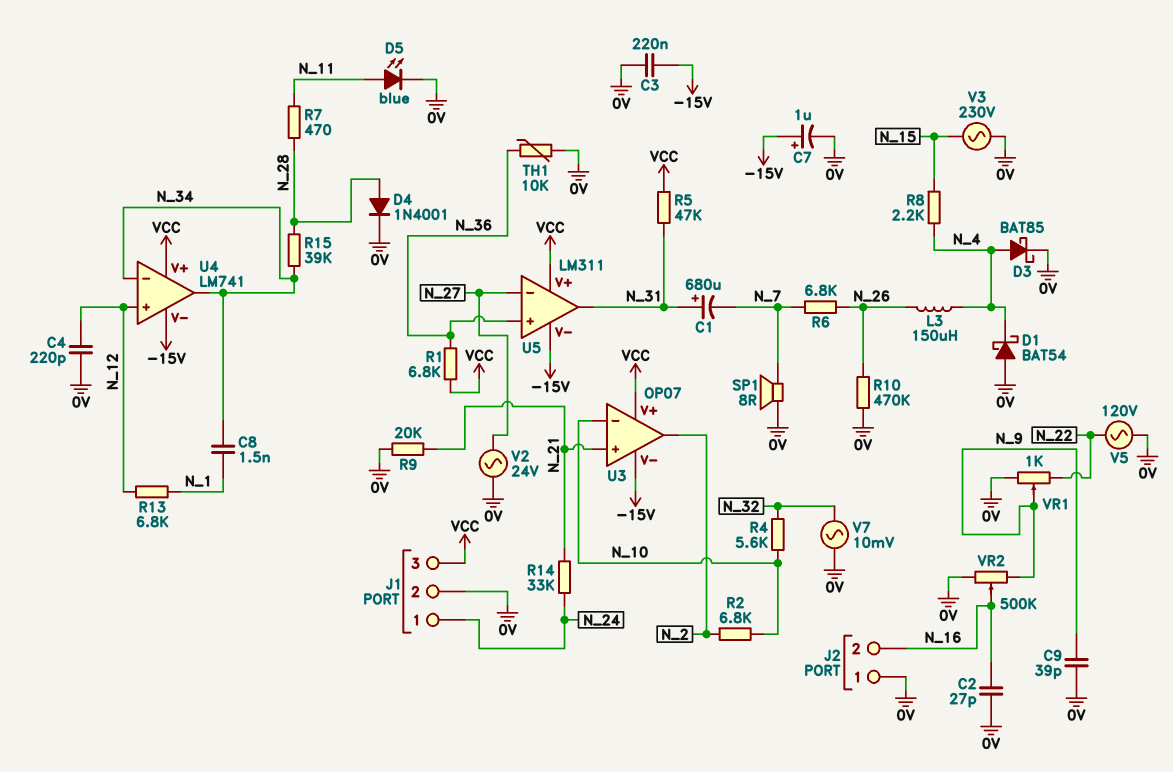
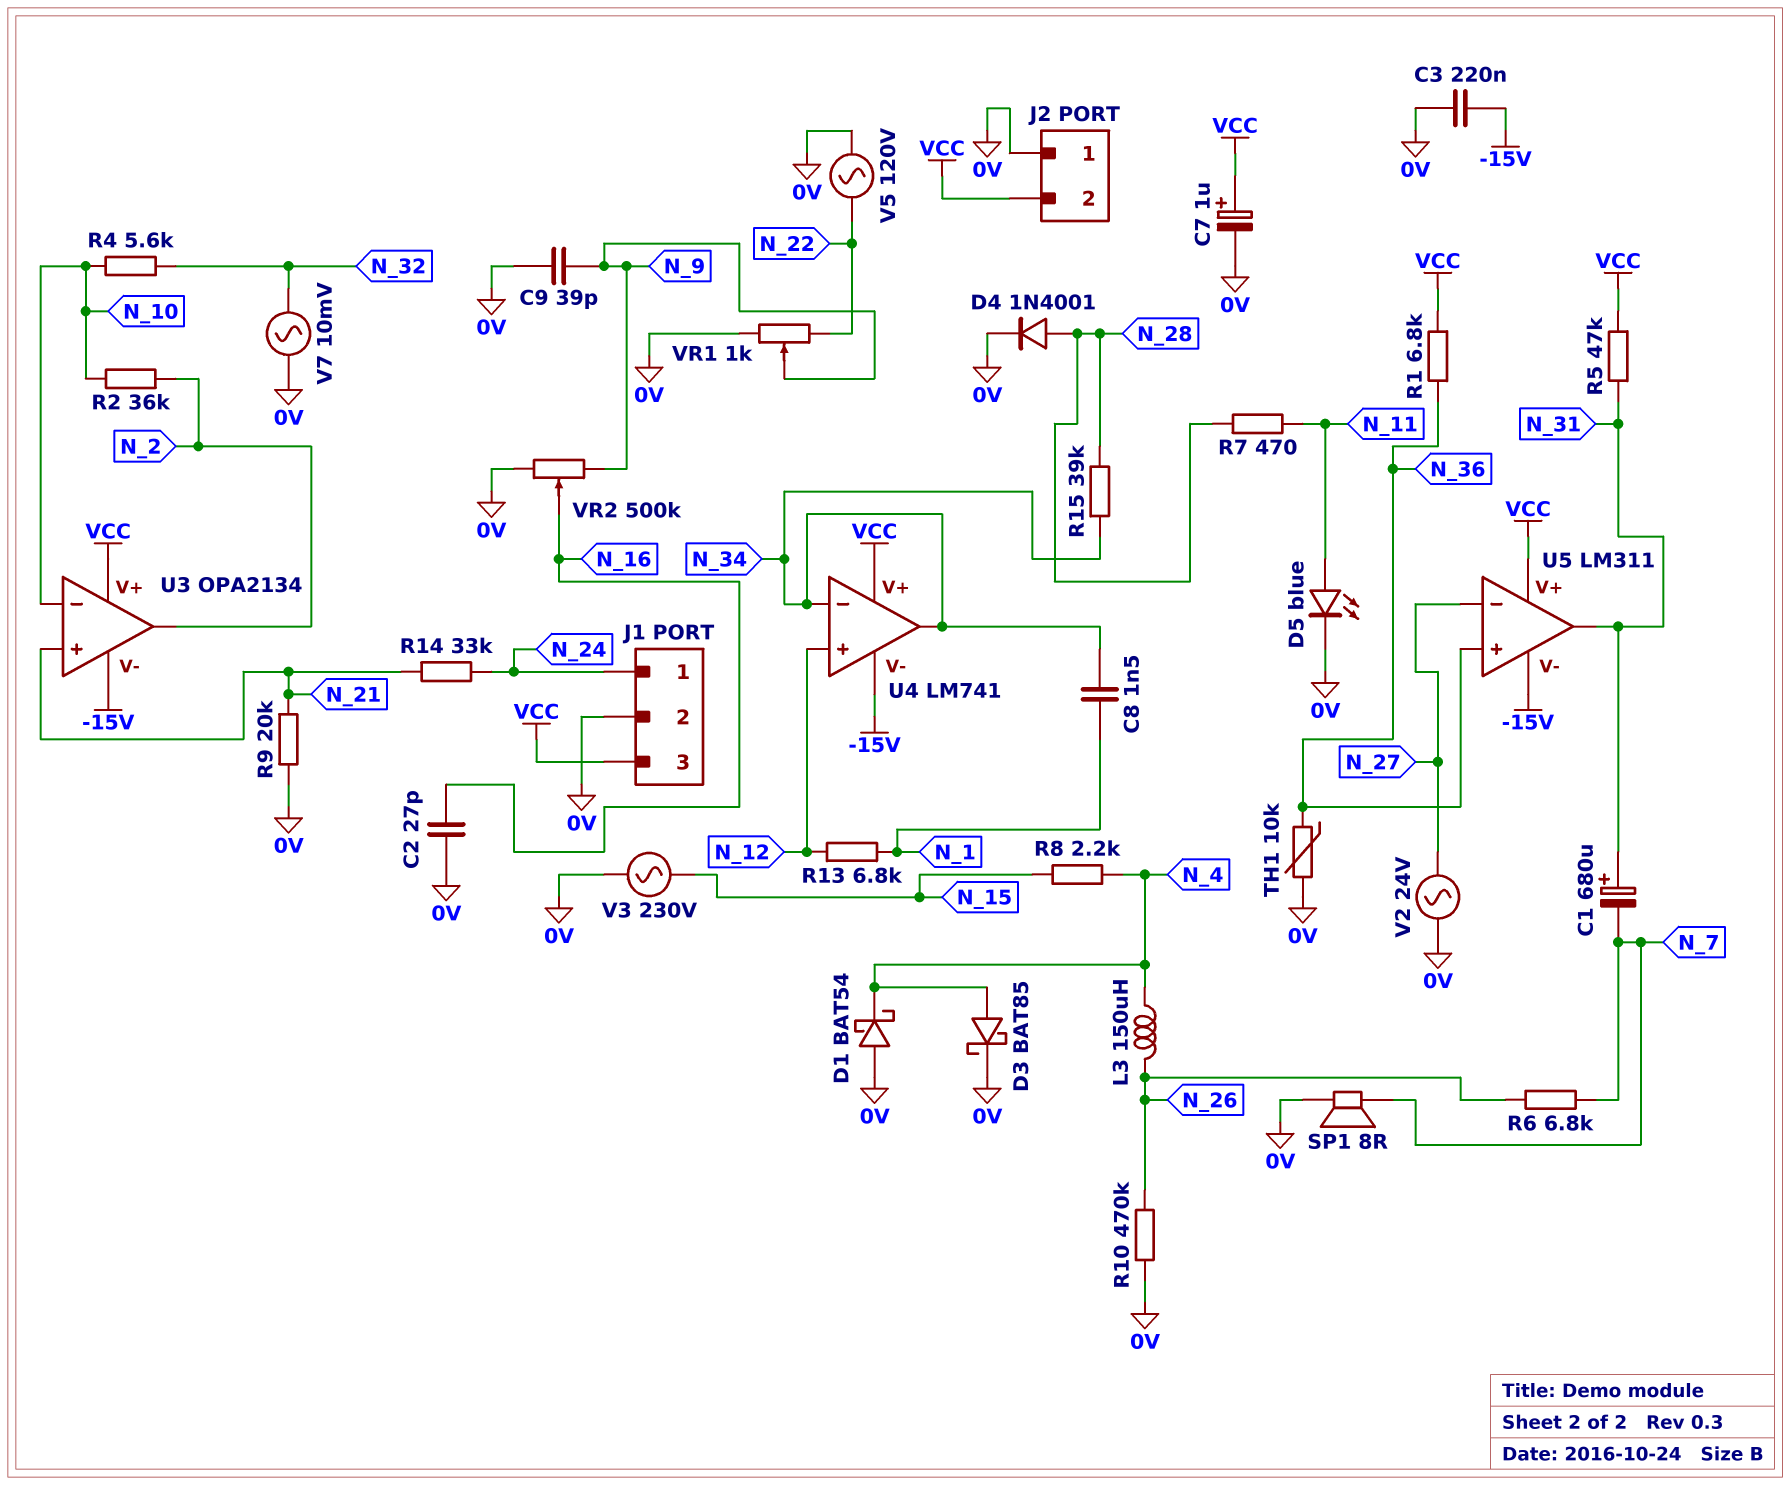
C4: 220pF (0V, N_12) -> none
C7: 1uF (plus -15V, minus 0V) -> 1uF (plus VCC, minus 0V)
J2 pin 2: N_16 -> VCC
R2: 6.8k (N_2, N_10) -> 36k (N_2, N_10)
U3: OP07 -> OPA2134

